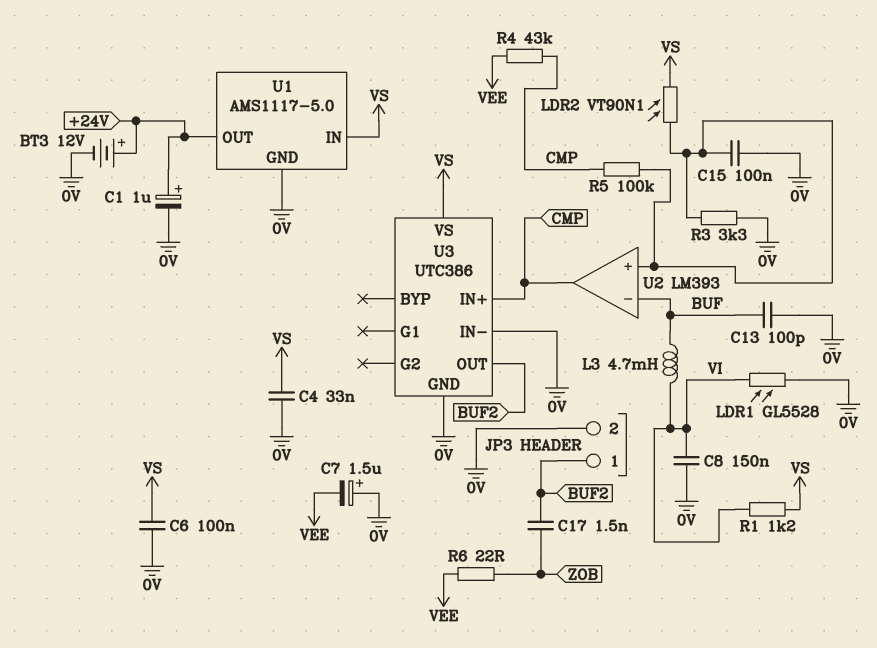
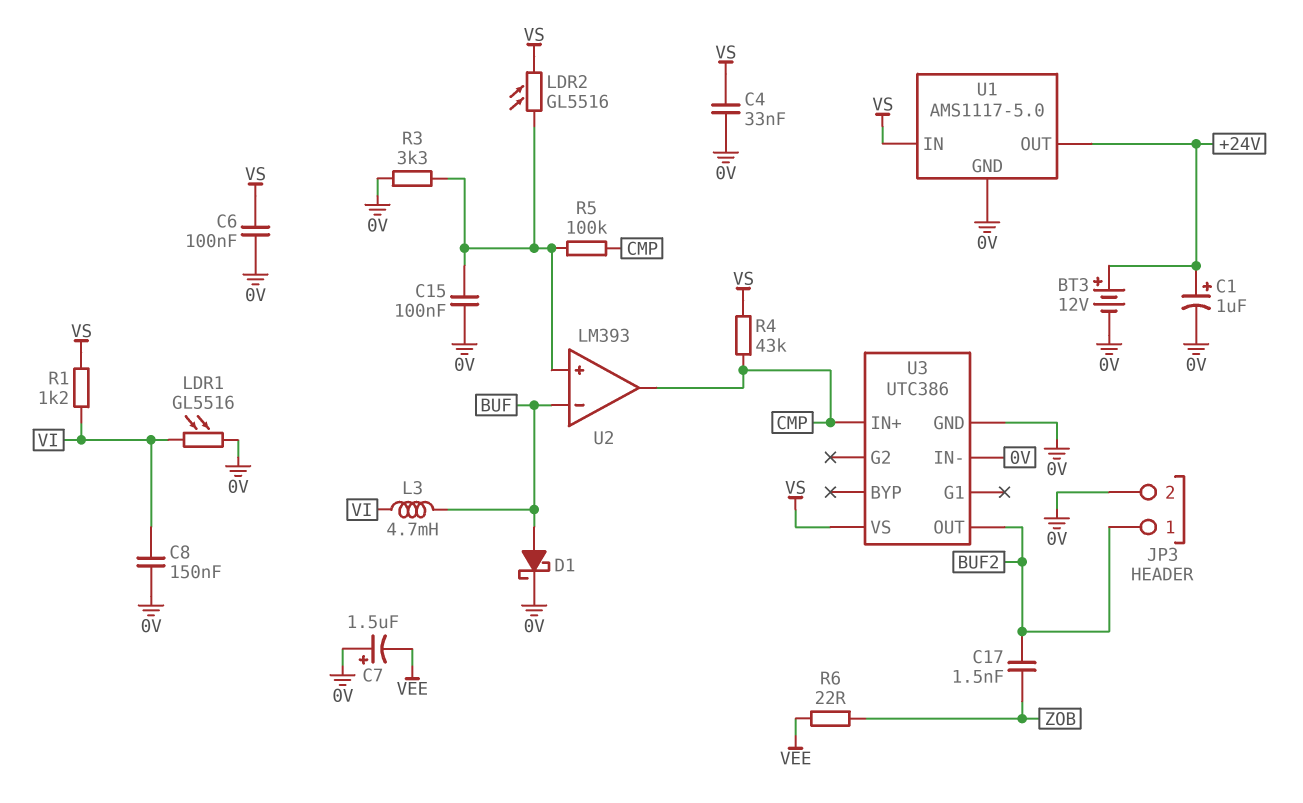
C13: 100pF (0V, BUF) -> none
D1: none -> schottky (A BUF, K 0V)
LDR1: GL5528 (0V, VI) -> GL5516 (0V, VI)
LDR2: VT90N1 (U2/in+, VS) -> GL5516 (U2/in+, VS)
R4: 43k (CMP, VEE) -> 43k (CMP, VS)

